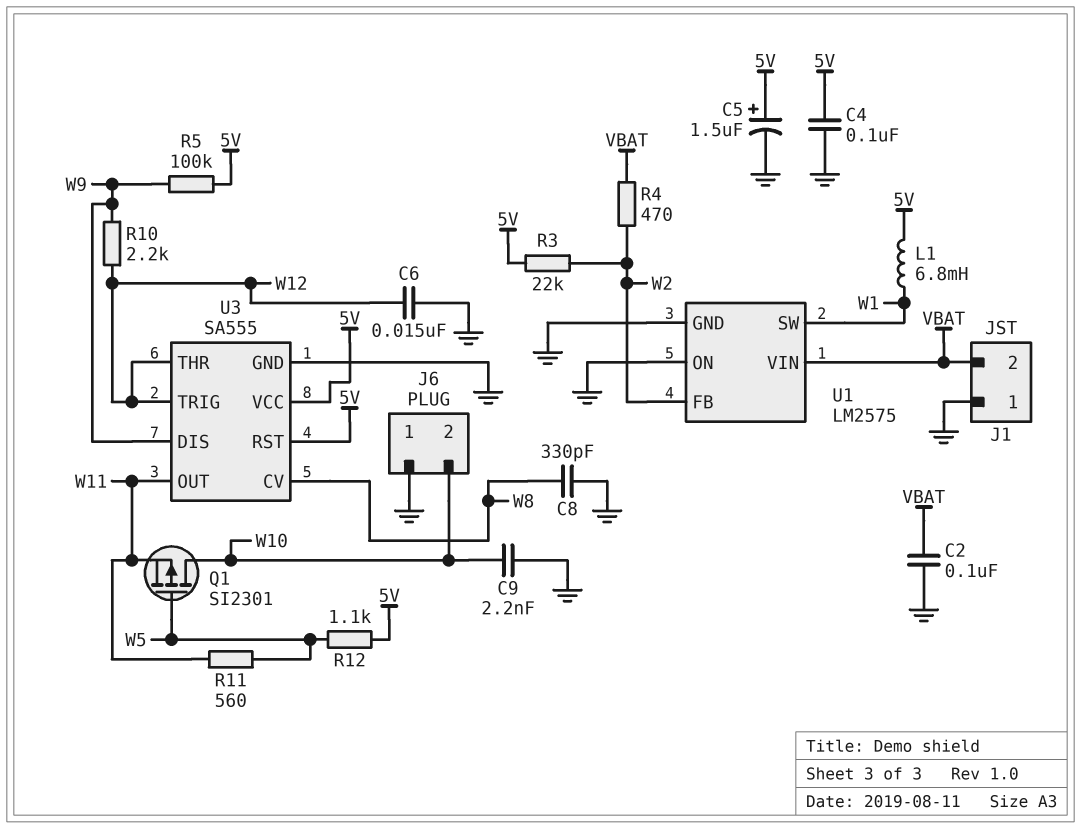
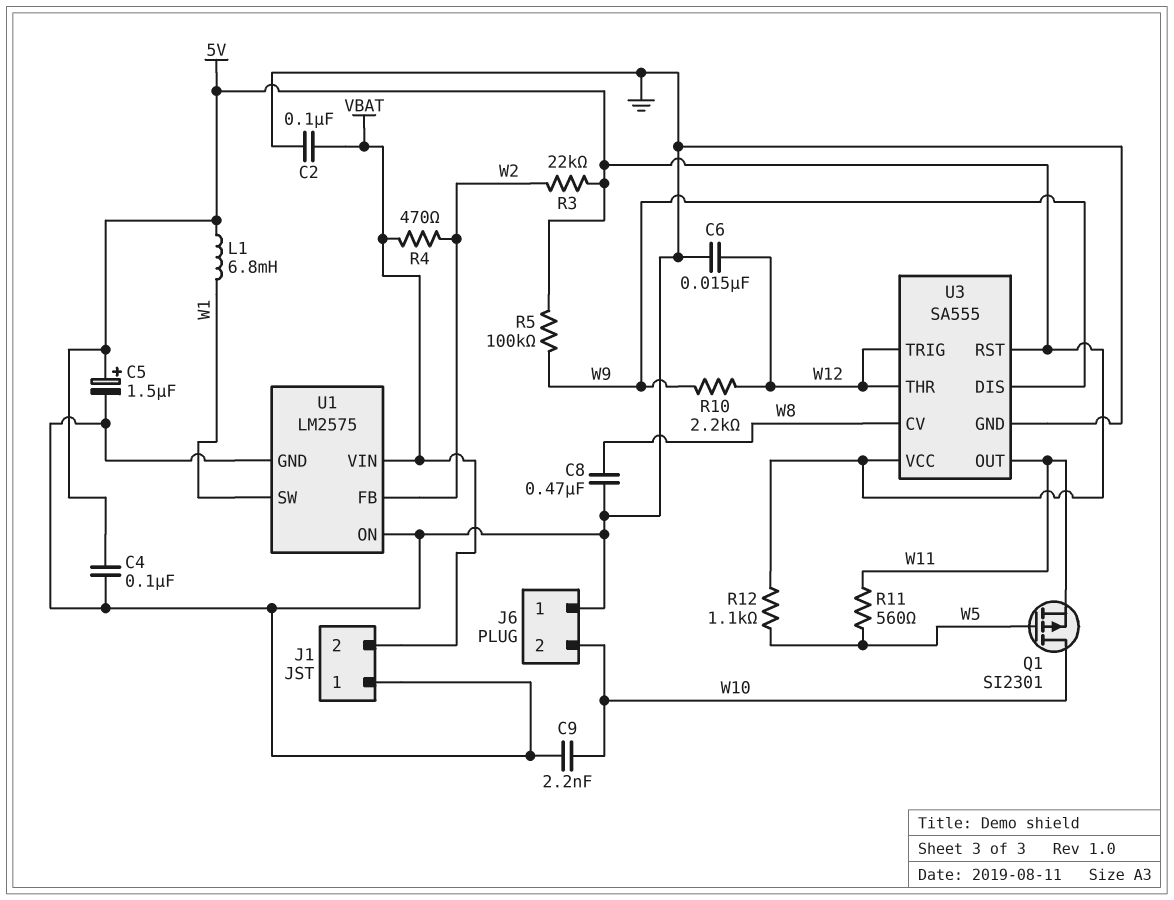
C8: 330pF (GND, W8) -> 470nF (GND, W8)

